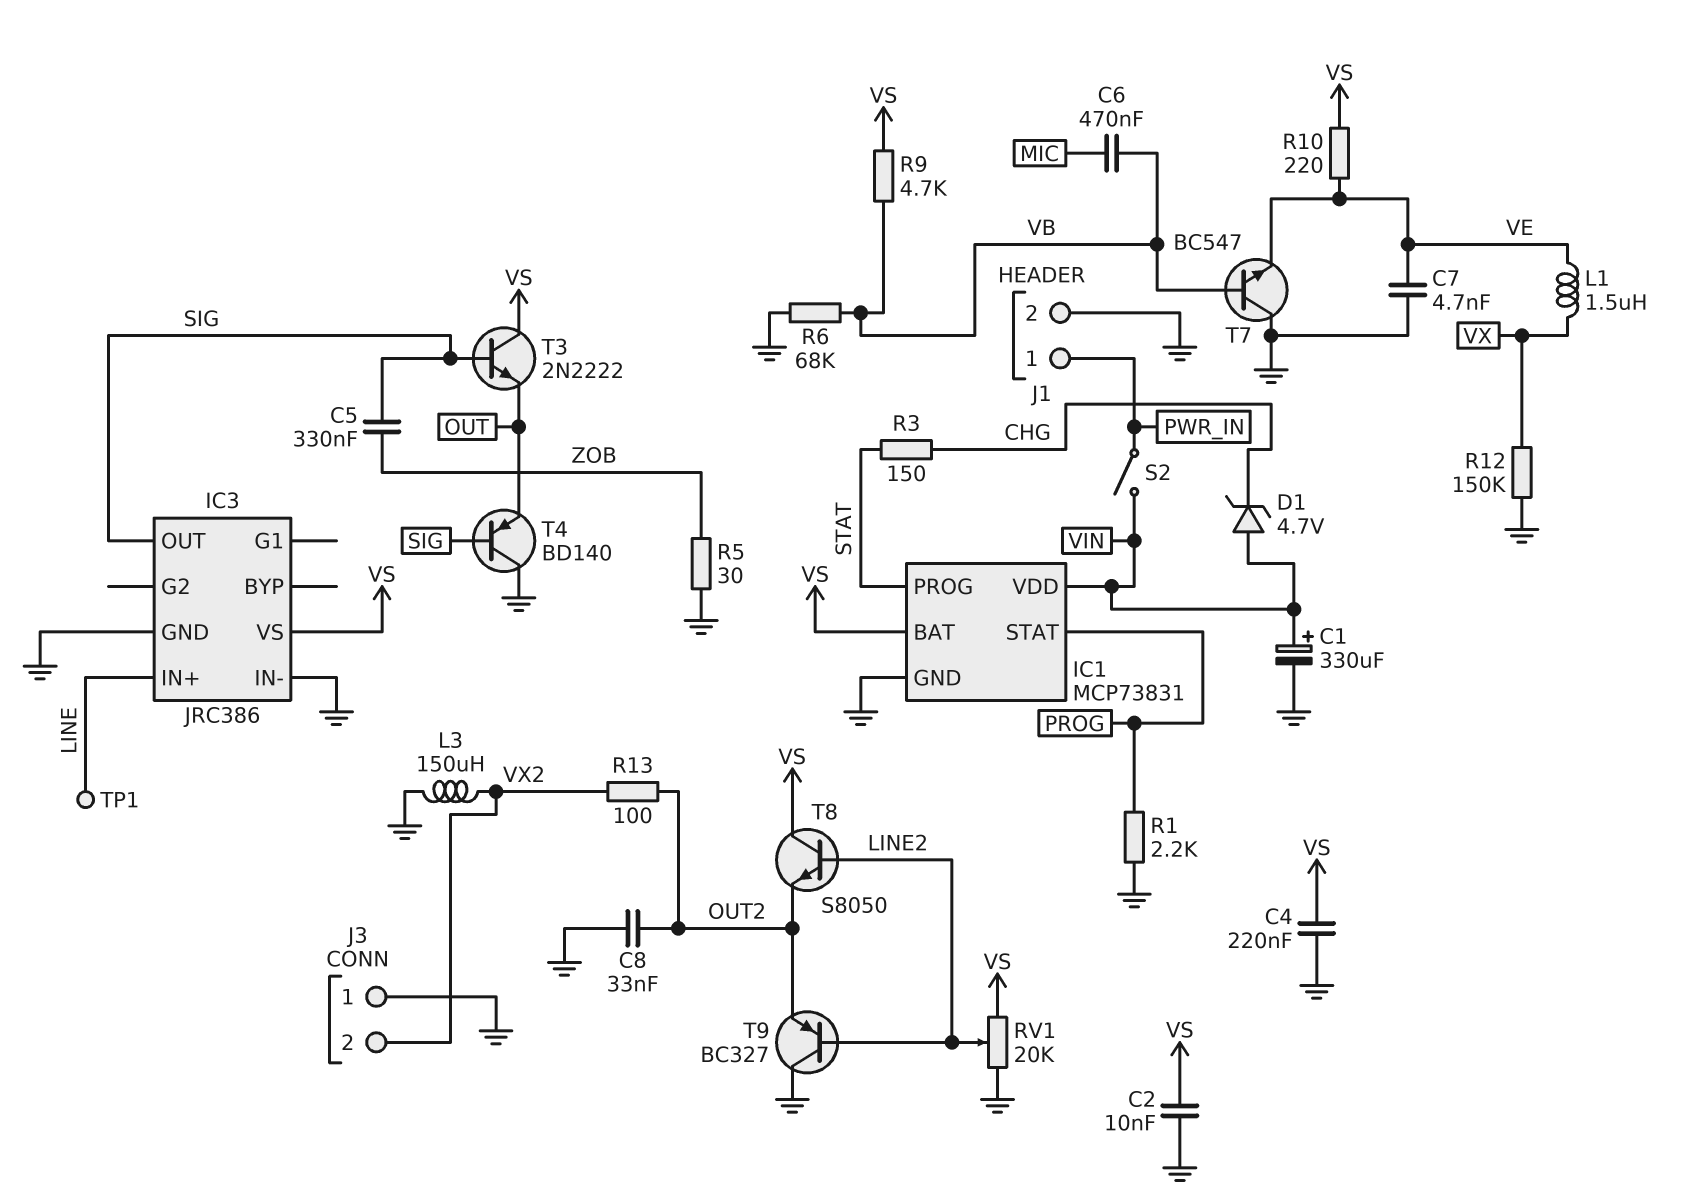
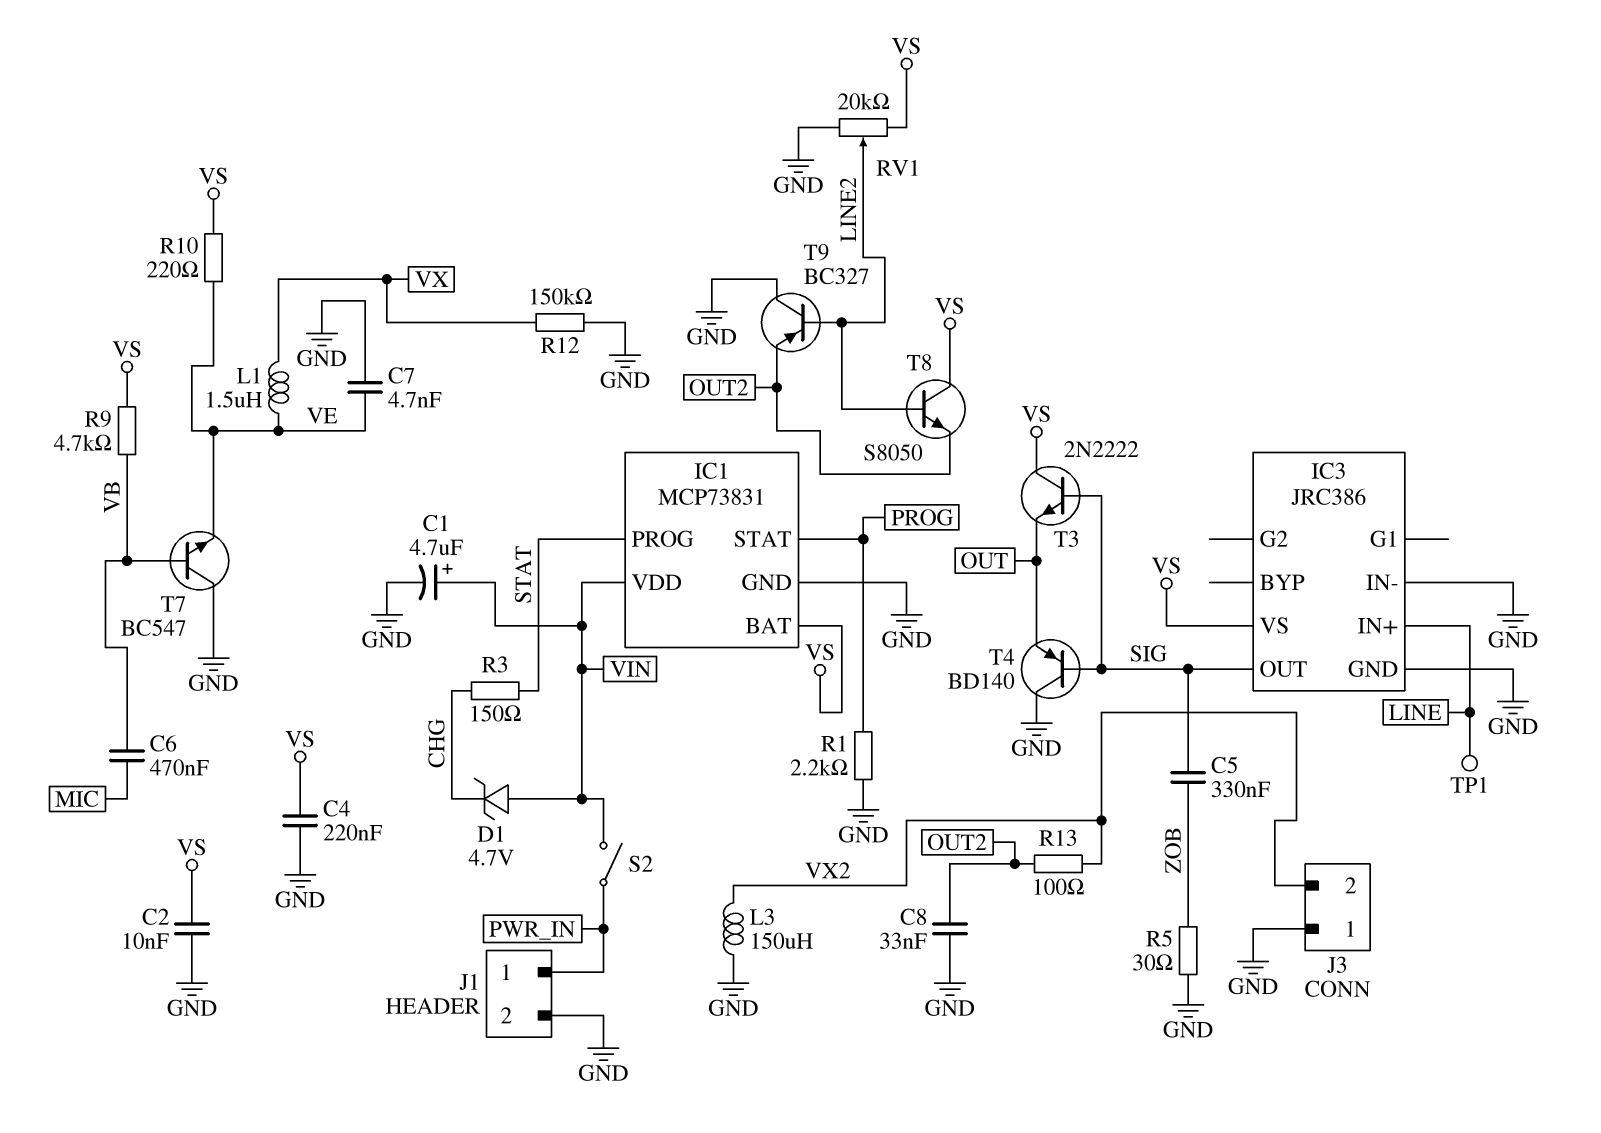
C1: 330uF (plus VIN, minus GND) -> 4.7uF (plus VIN, minus GND)
R6: 68k (GND, VB) -> none

